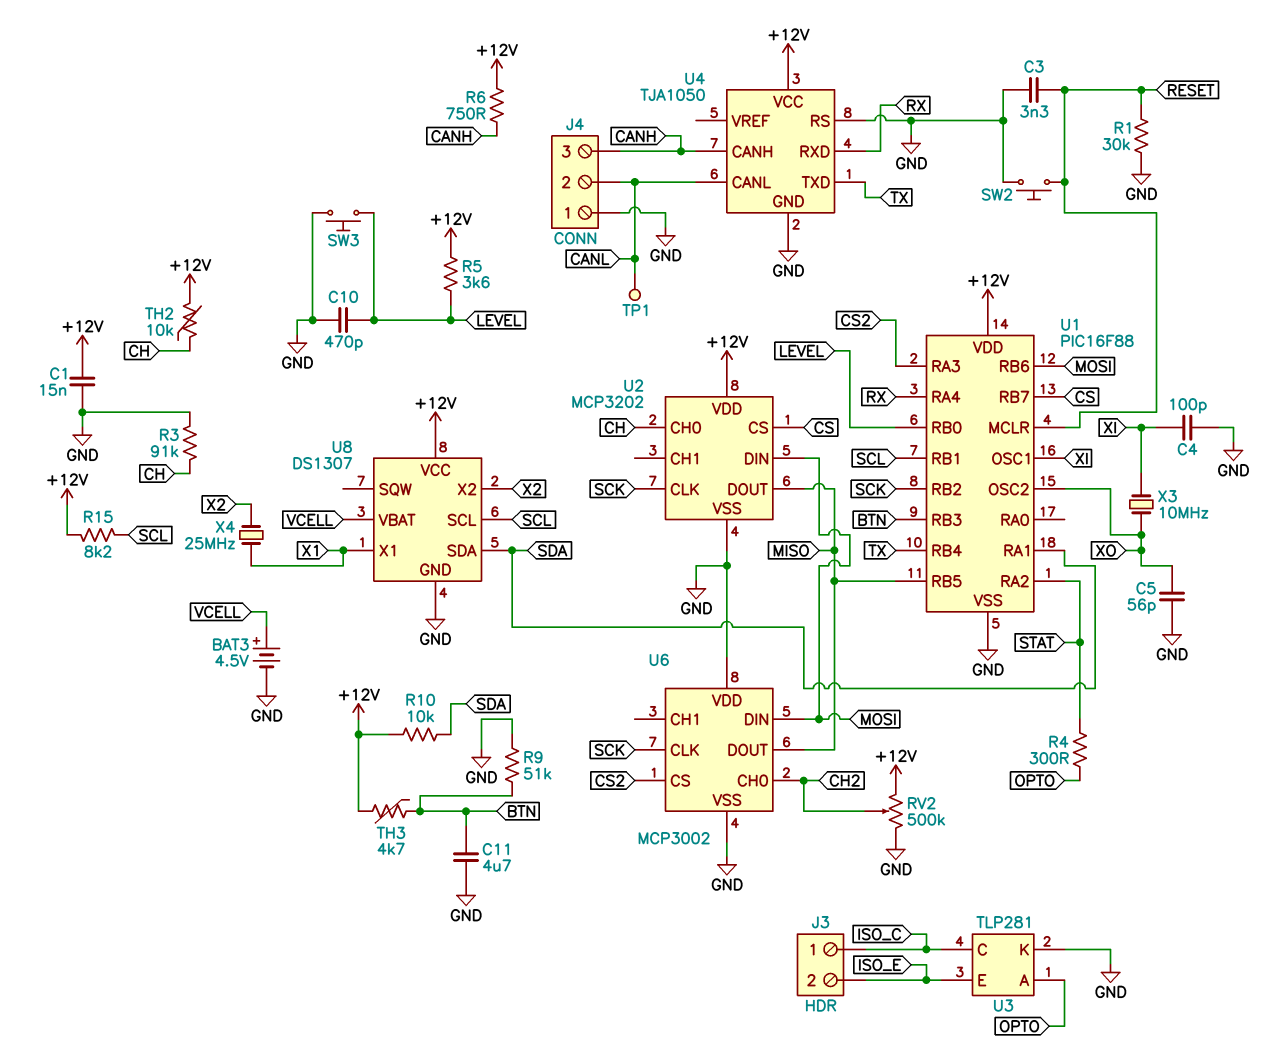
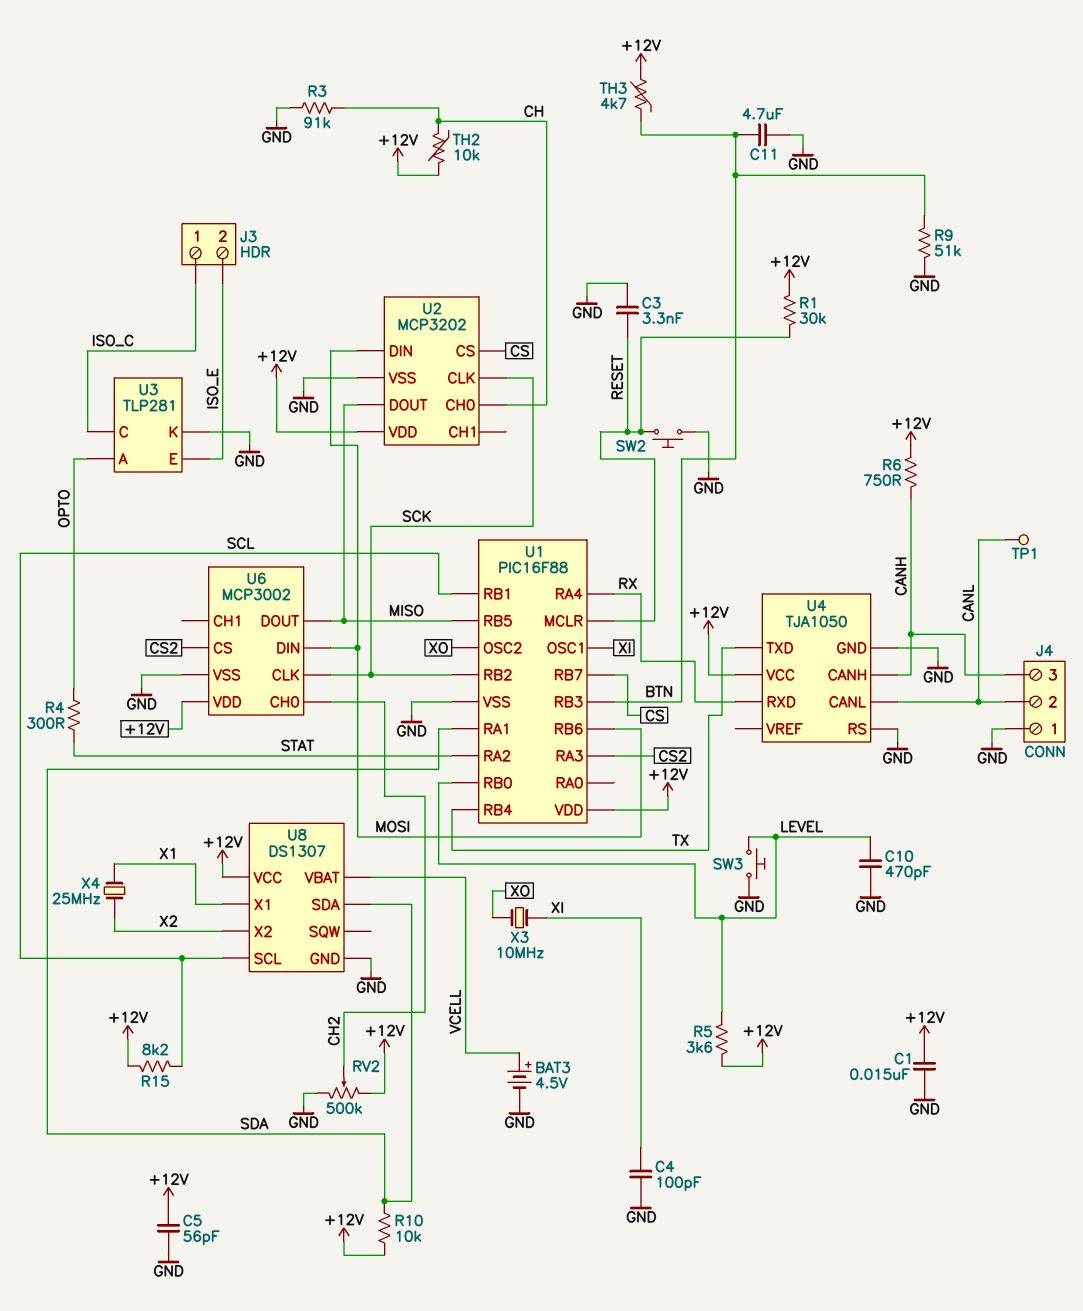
C5: 56pF (GND, XO) -> 56pF (+12V, GND)
R1: 30k (GND, RESET) -> 30k (+12V, RESET)
U6 pin VDD: GND -> +12V

